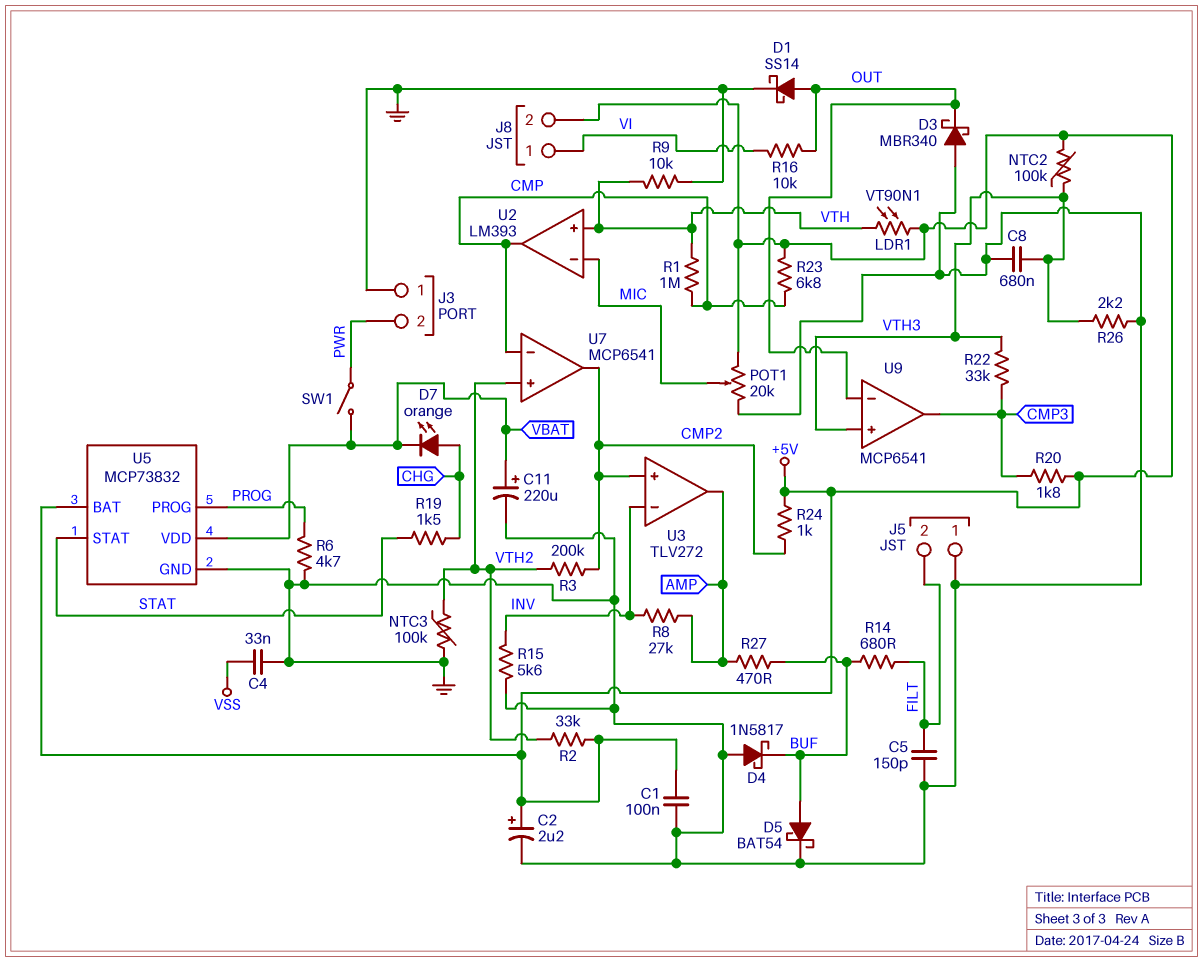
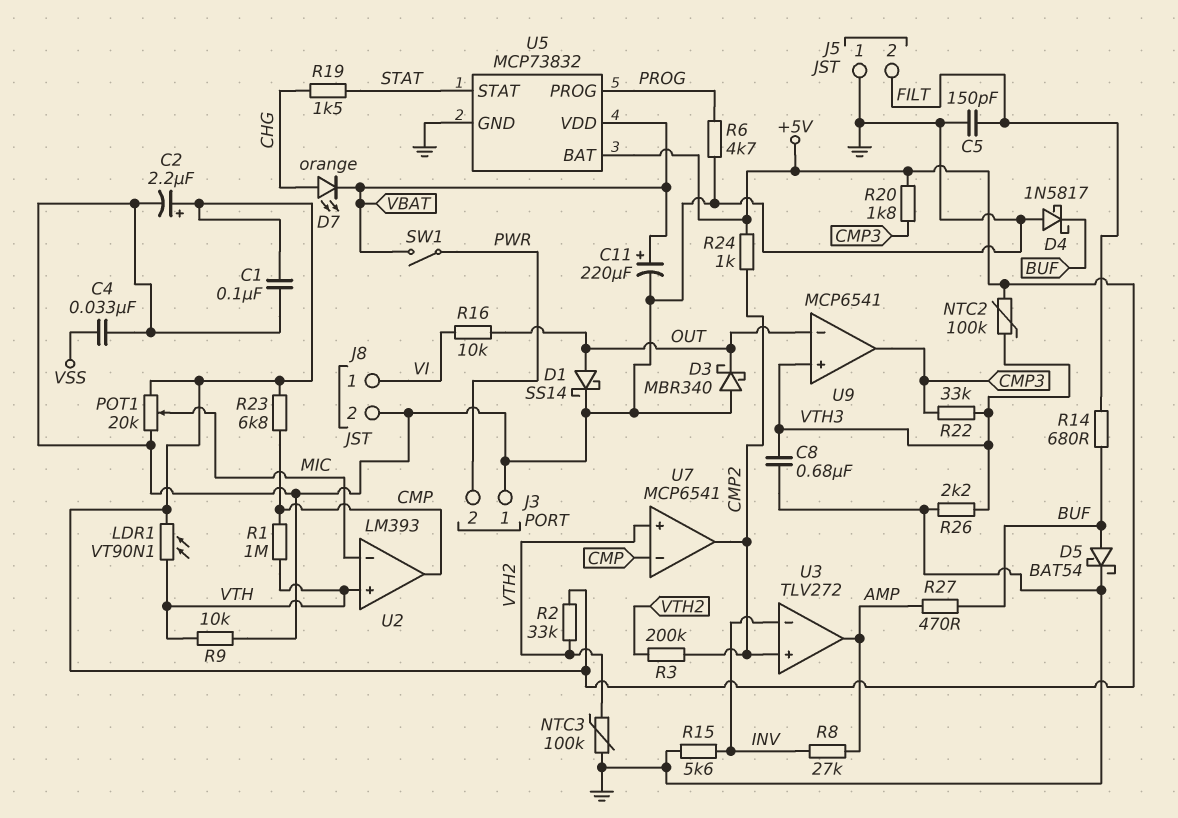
J8 pin 2: +5V -> GND

